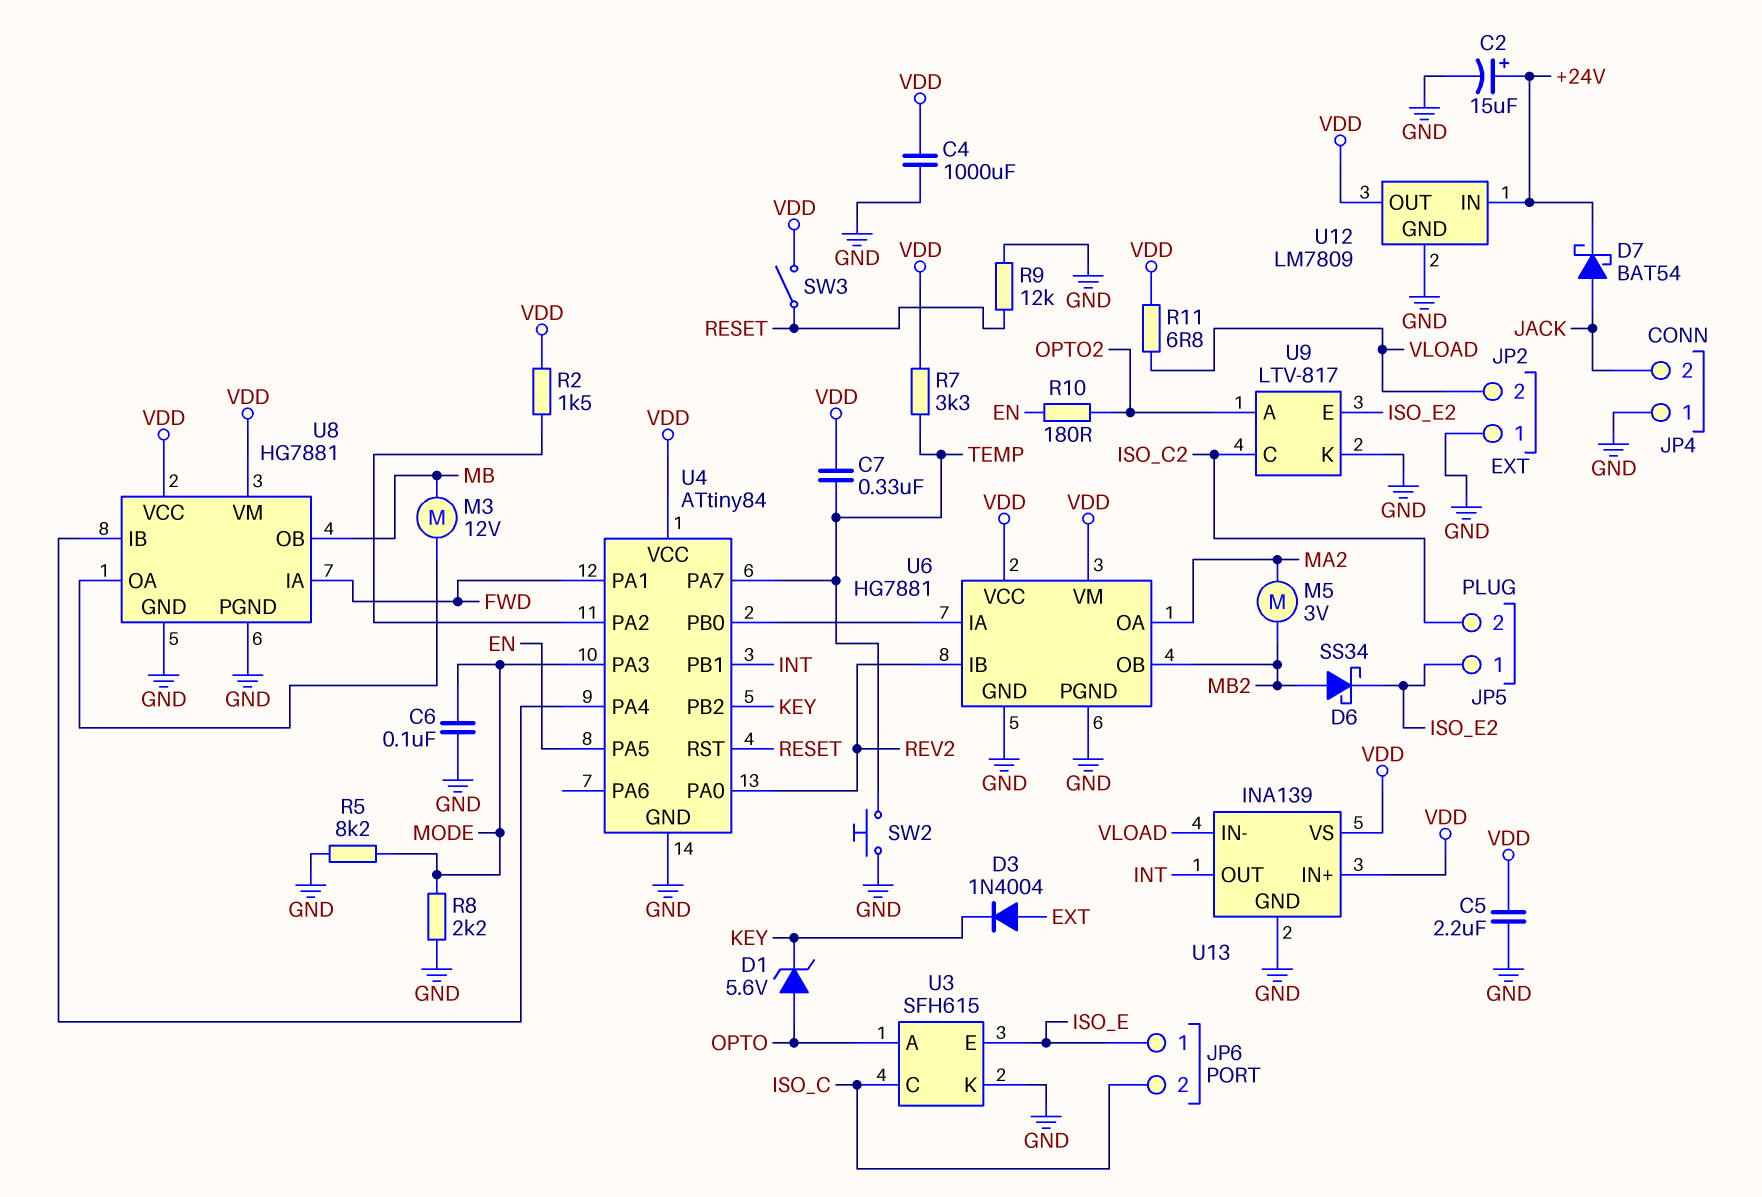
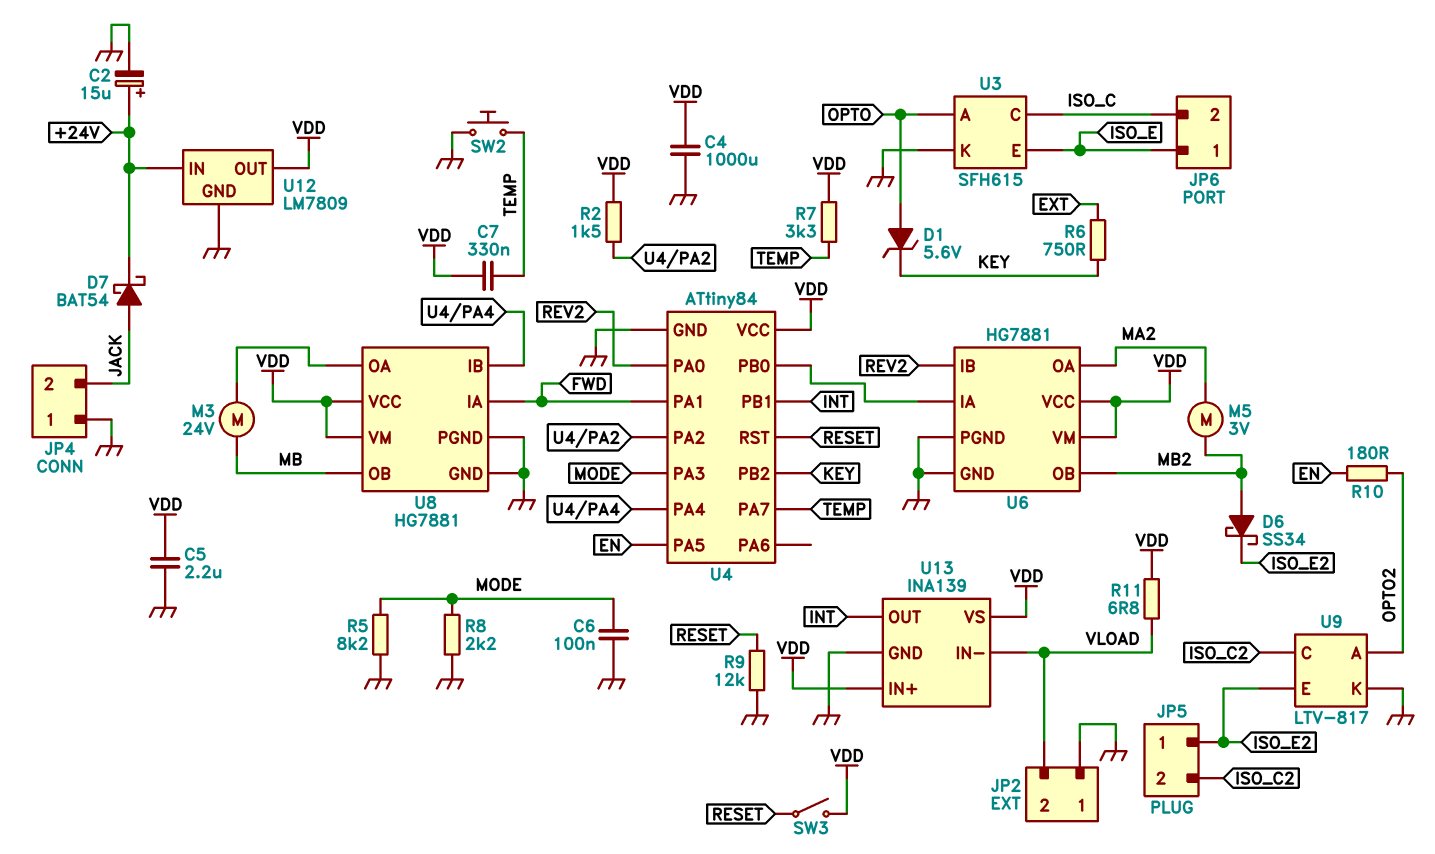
D3: diode 1N4004 (A EXT, K KEY) -> none
M3: motor 12V (MB, U8/OA) -> motor 24V (MB, U8/OA)
R6: none -> 750 (EXT, KEY)

